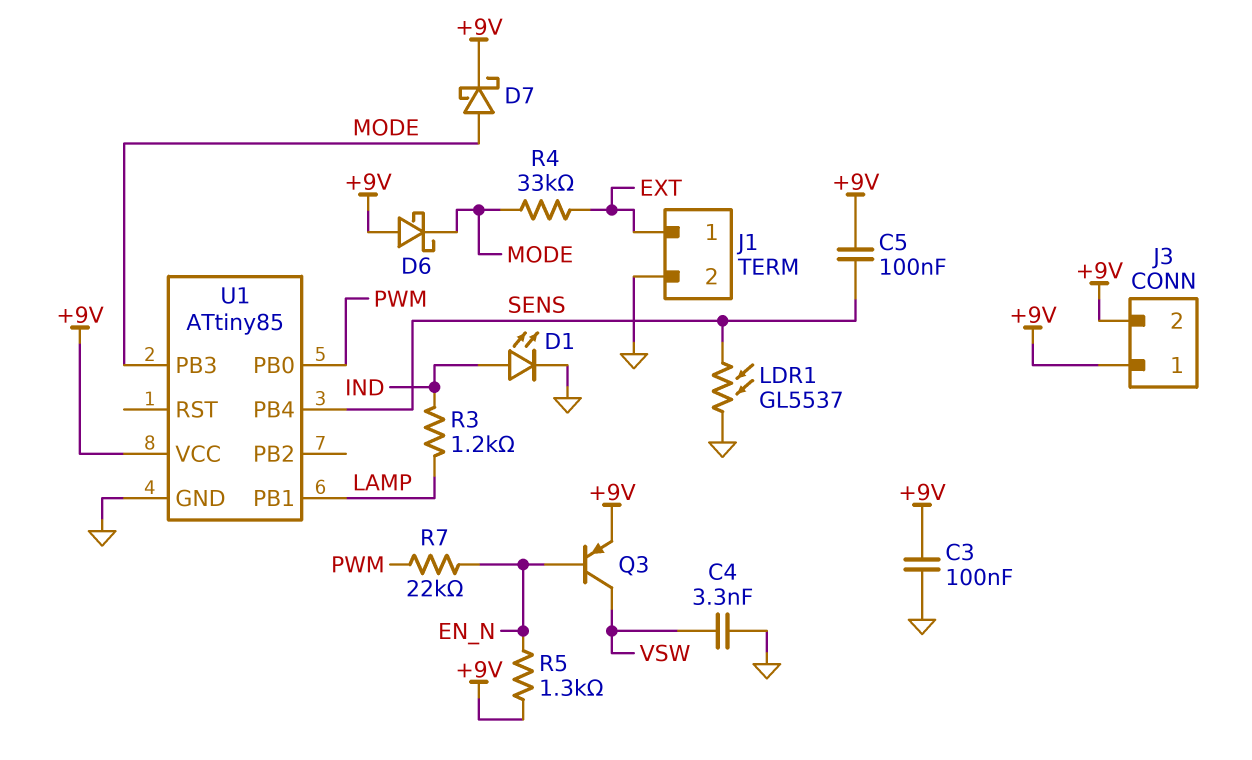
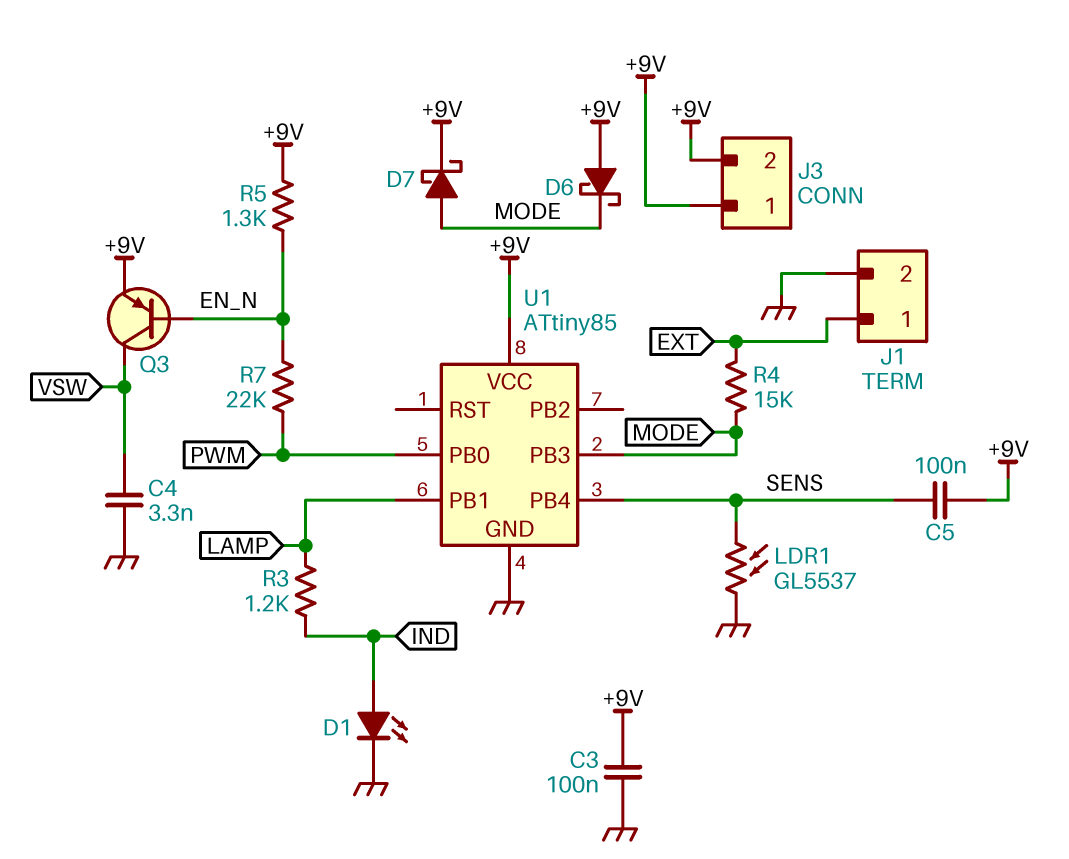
R4: 33k (EXT, MODE) -> 15k (EXT, MODE)

